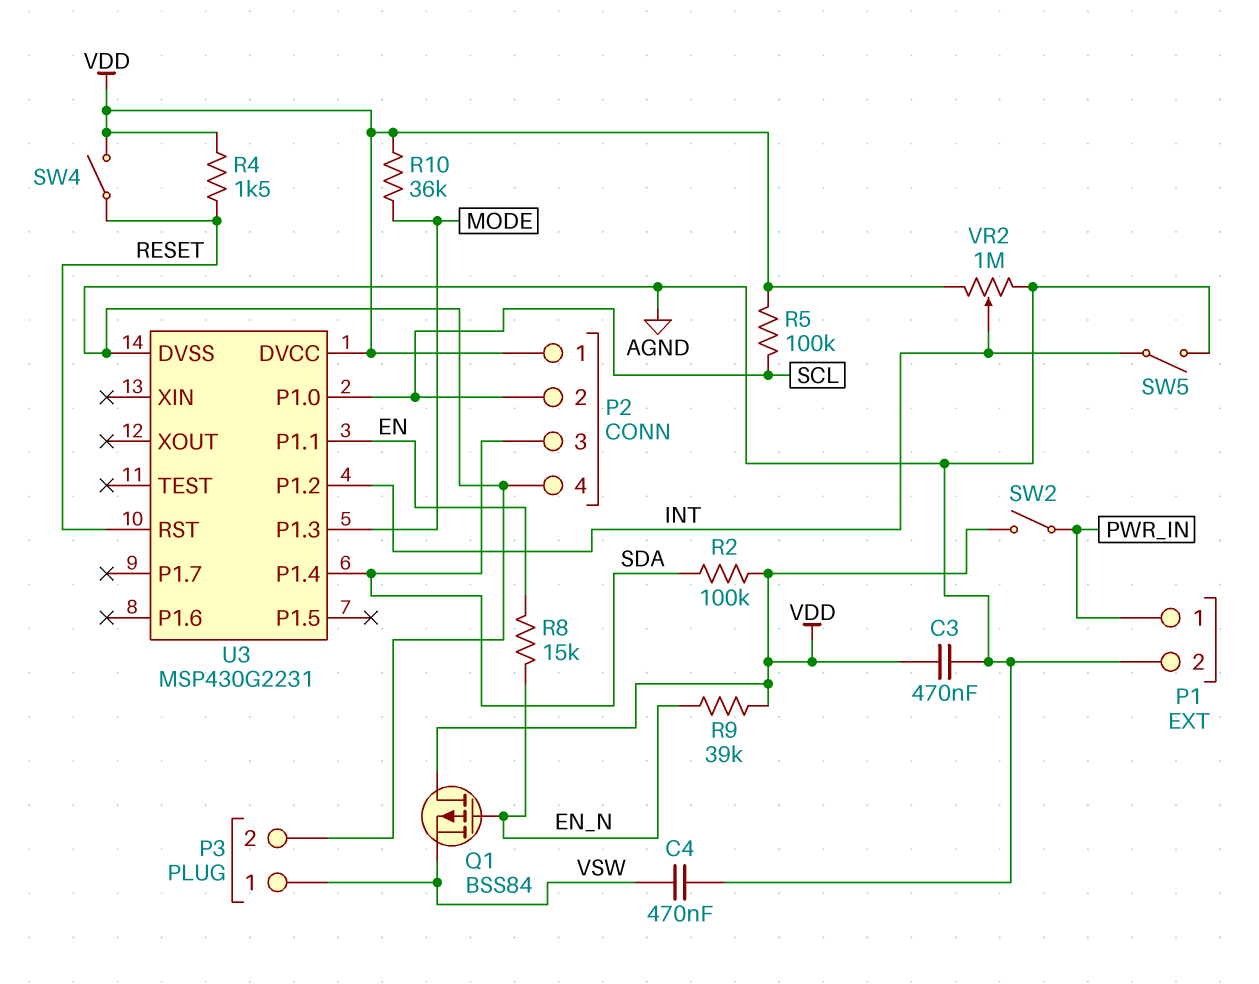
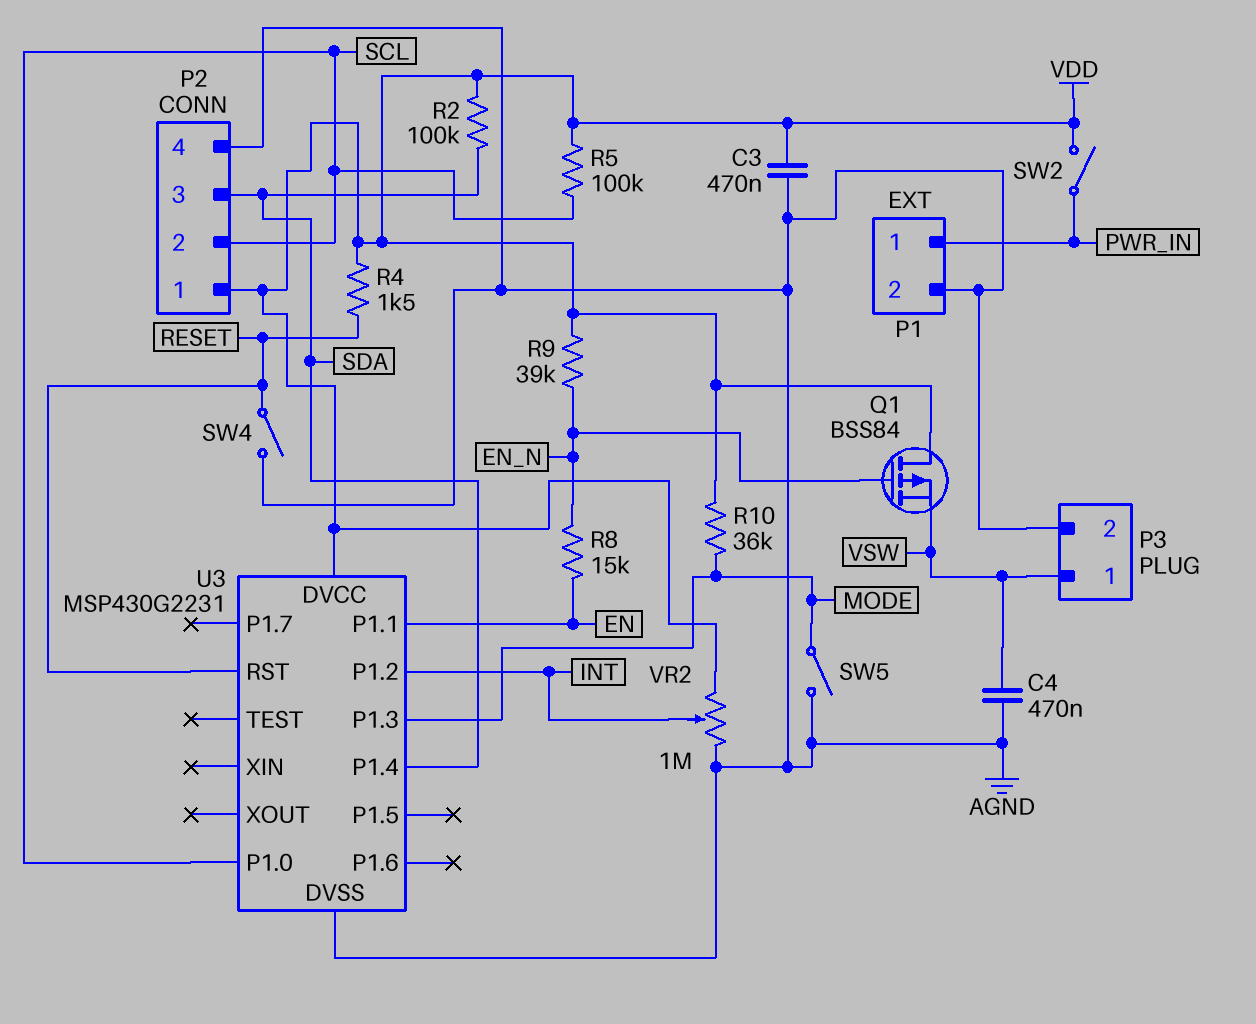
SW4: switch (RESET, VDD) -> switch (AGND, RESET)
SW5: switch (AGND, INT) -> switch (AGND, MODE)

